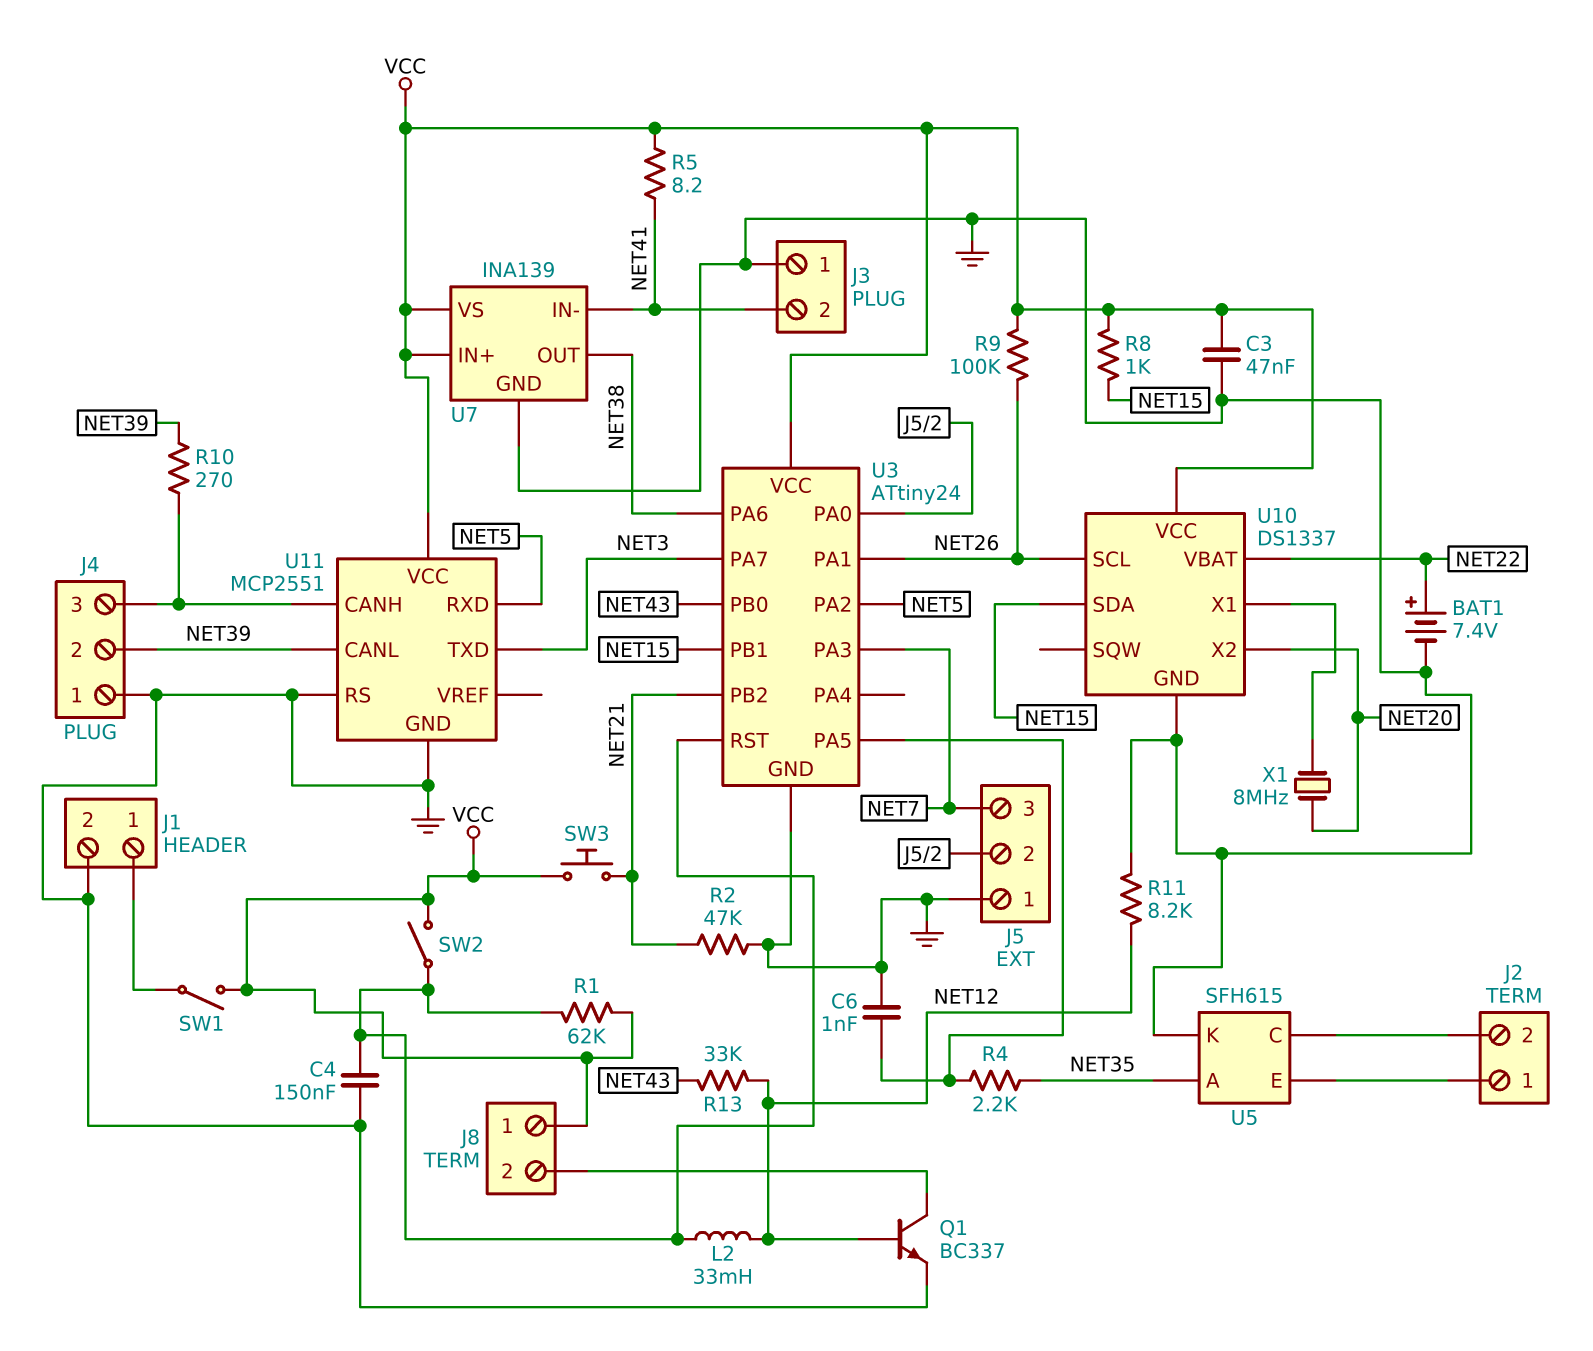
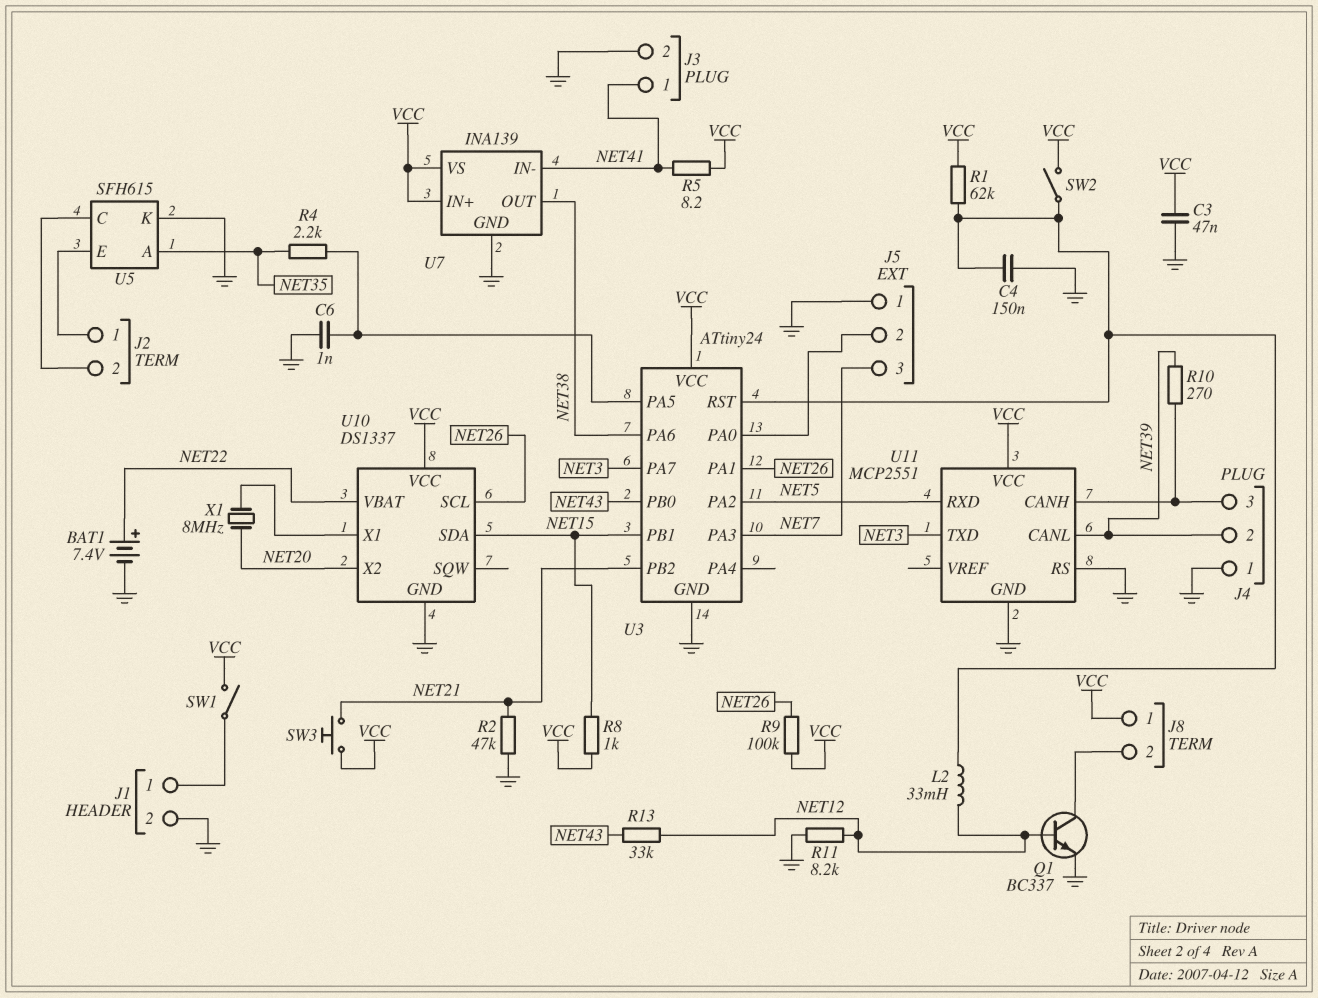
J3 pin 1: GND -> NET41
J3 pin 2: NET41 -> GND

